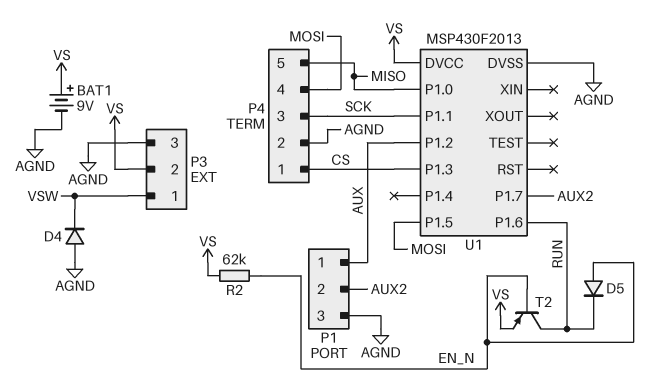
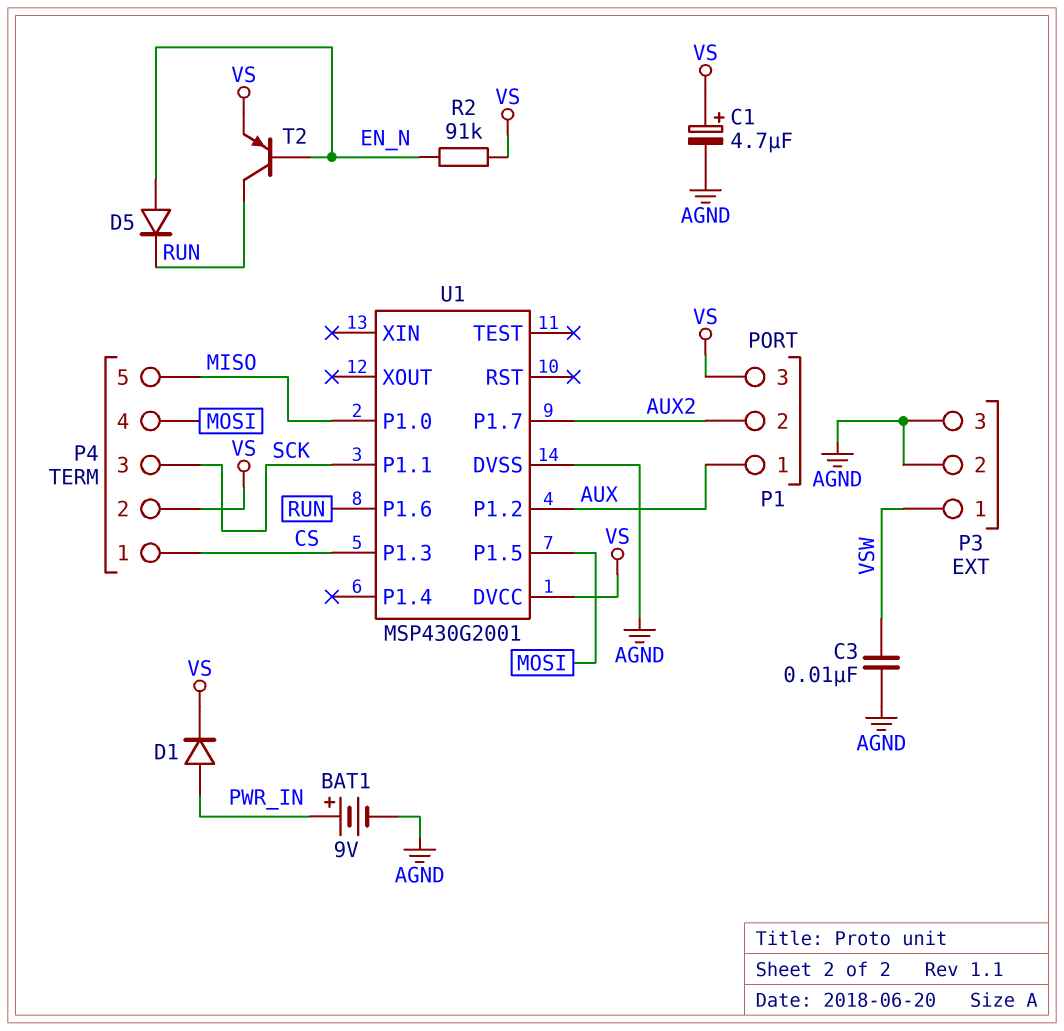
BAT1: 9V (plus VS, minus AGND) -> 9V (plus PWR_IN, minus AGND)
C1: none -> 4.7uF (plus VS, minus AGND)
C3: none -> 10nF (AGND, VSW)
D1: none -> diode (A PWR_IN, K VS)
D4: diode (A AGND, K VSW) -> none
P1 pin 3: AGND -> VS
P3 pin 2: VS -> AGND
P4 pin 2: AGND -> VS
R2: 62k (EN_N, VS) -> 91k (EN_N, VS)
U1: MSP430F2013 -> MSP430G2001

